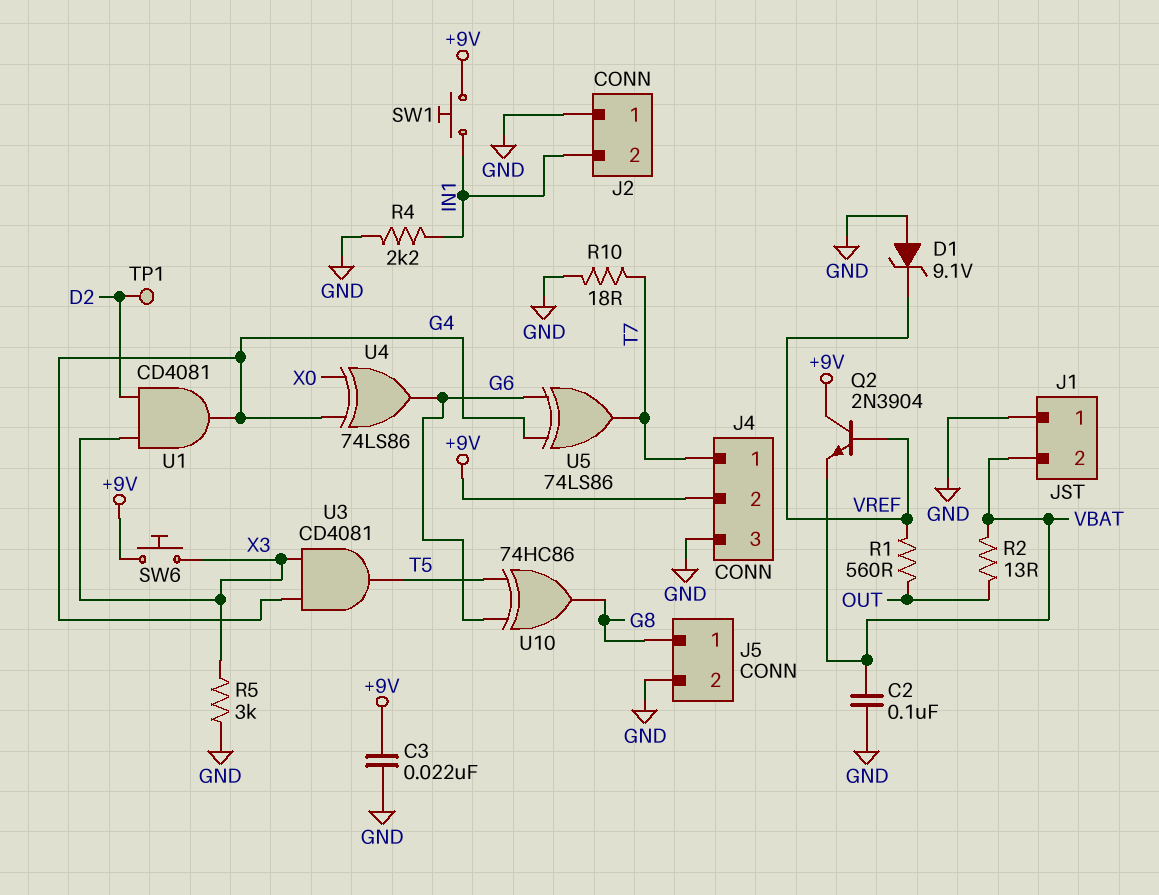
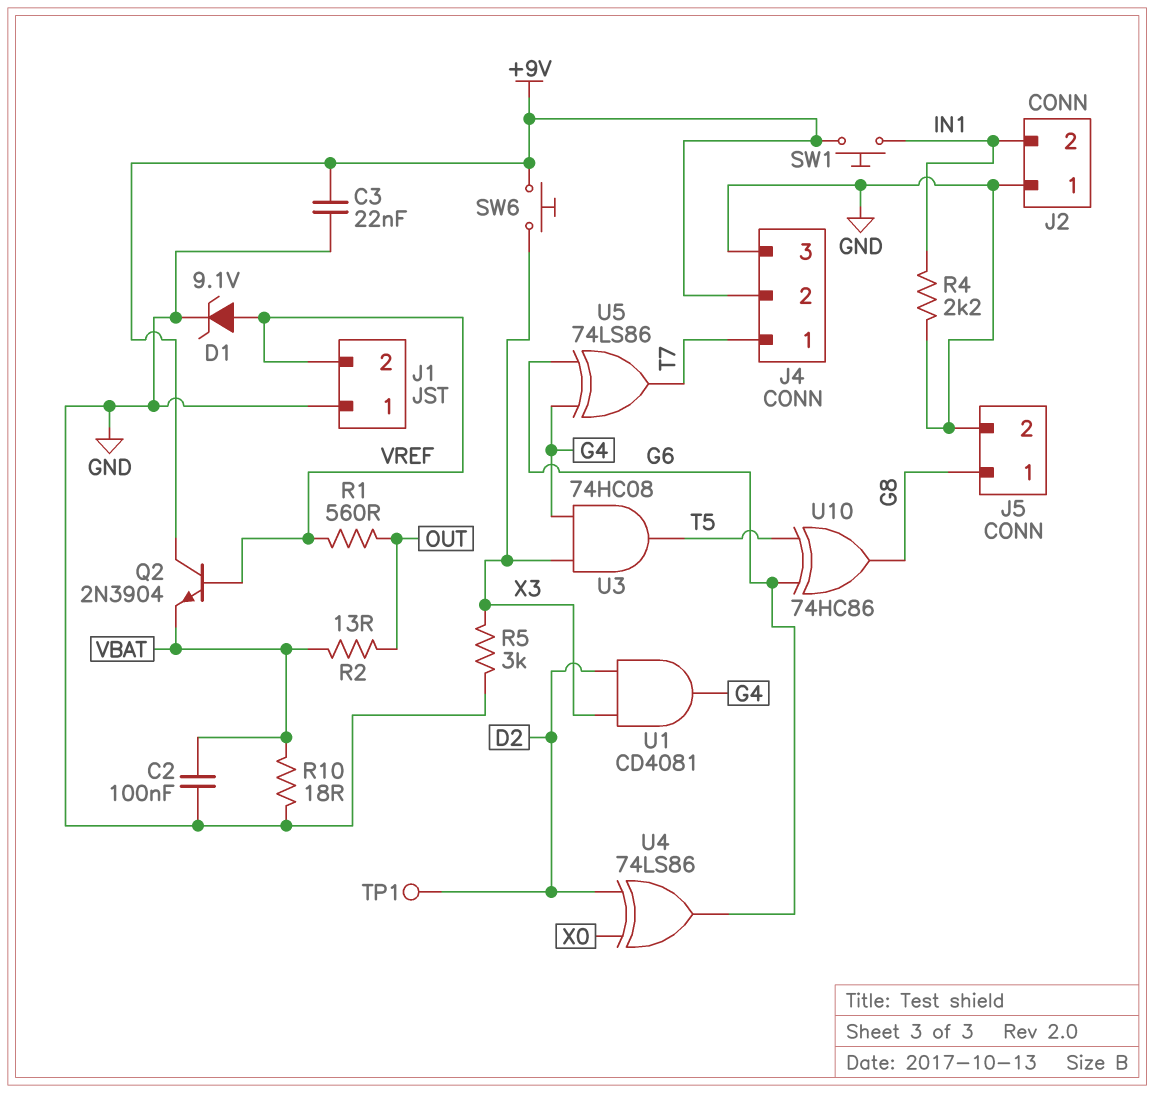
D1: zener 9.1V (A GND, K VREF) -> zener 9.1V (A VREF, K GND)
J1 pin 2: VBAT -> VREF
R10: 18 (GND, T7) -> 18 (GND, VBAT)
U3: AND CD4081 (in G4, in X3, out T5) -> AND 74HC08 (in G4, in X3, out T5)
U4: XOR 74LS86 (in G4, in X0, out G6) -> XOR 74LS86 (in D2, in X0, out G6)

